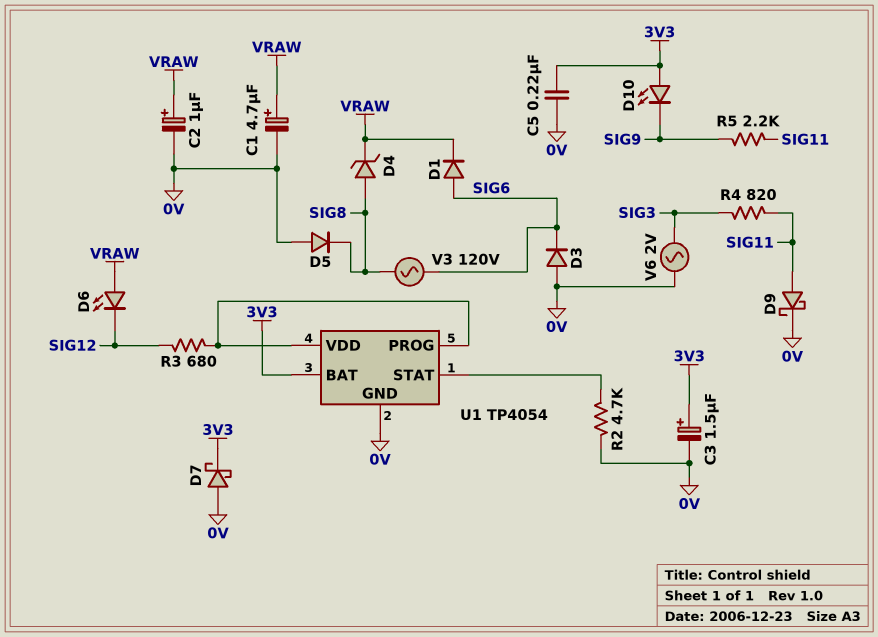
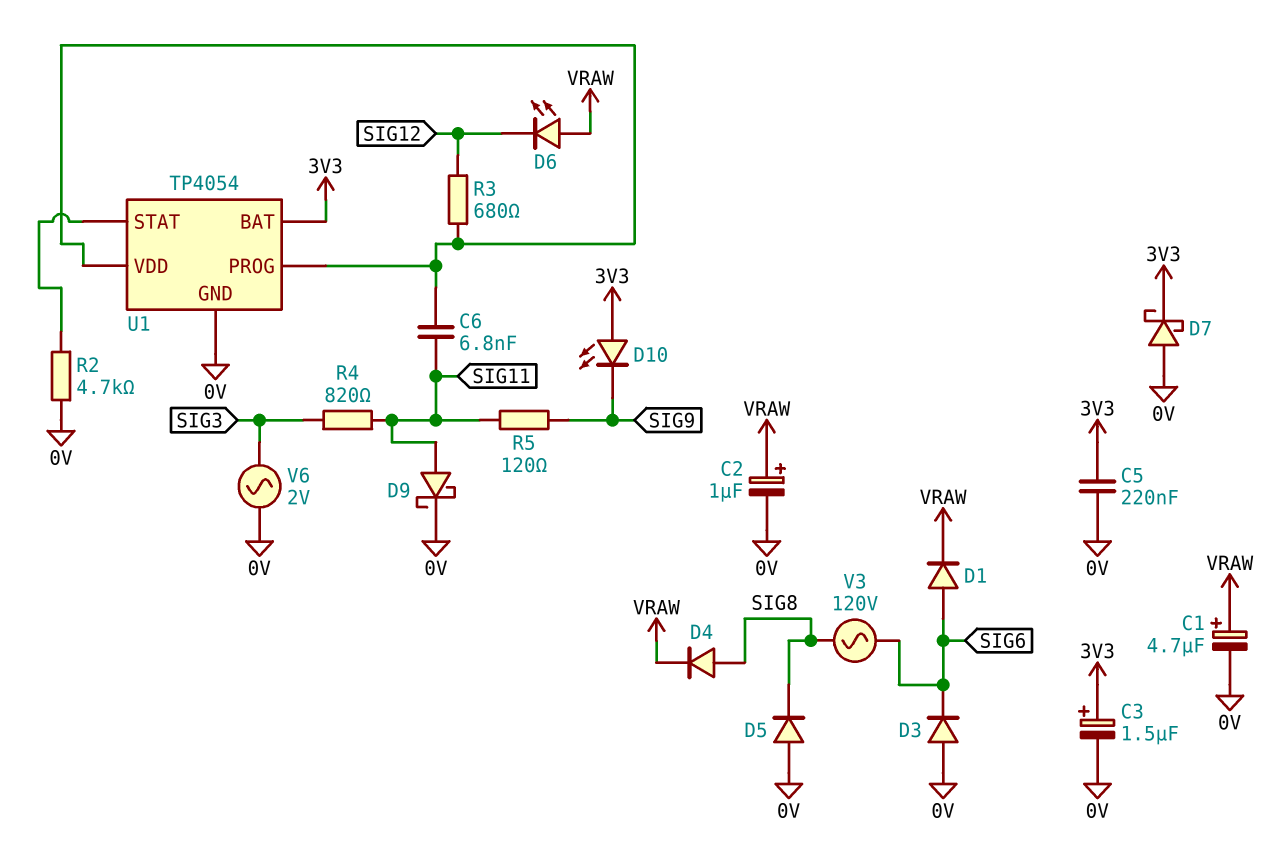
C6: none -> 6.8nF (SIG11, U1/PROG)
D4: zener (A SIG8, K VRAW) -> diode (A SIG8, K VRAW)
R5: 2.2k (SIG9, SIG11) -> 120 (SIG9, SIG11)

